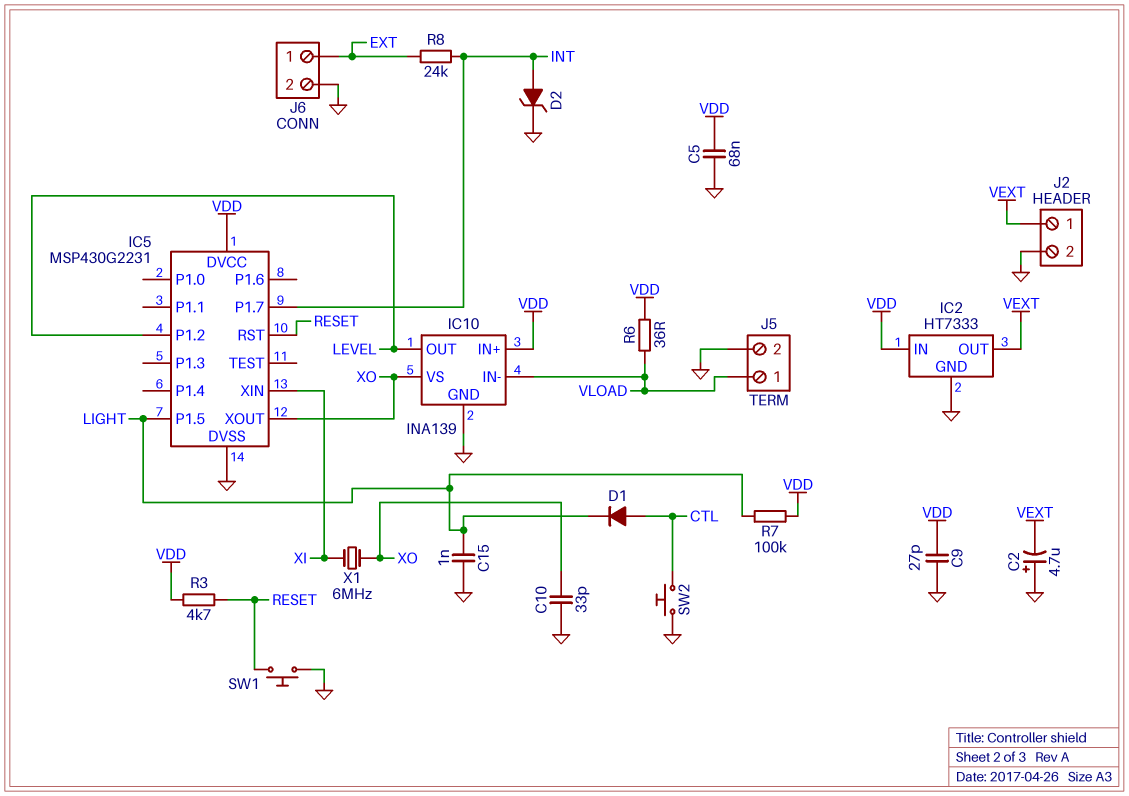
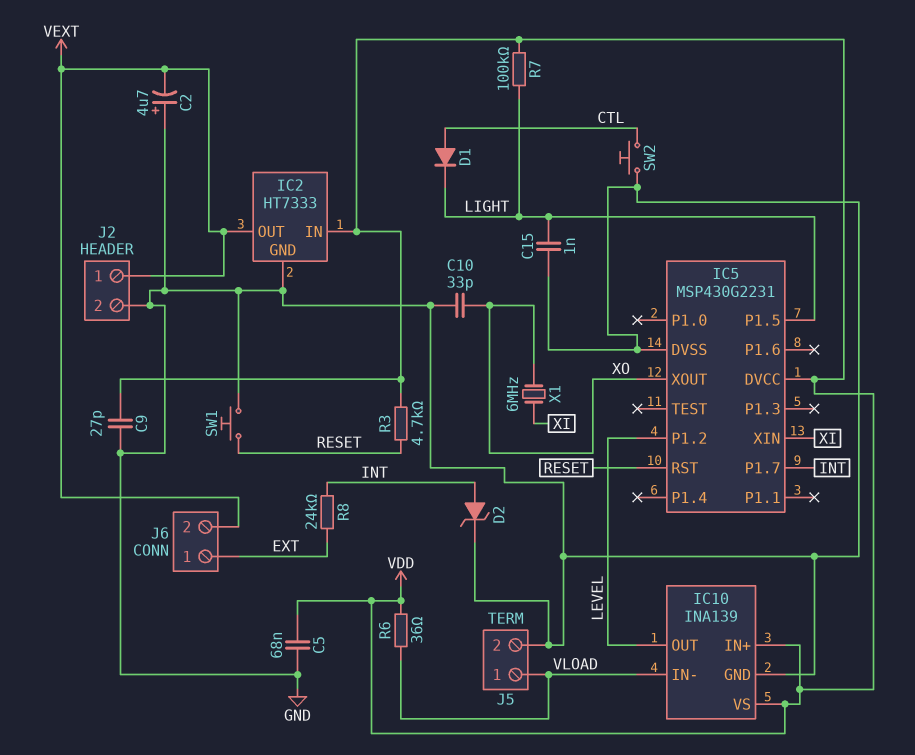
IC10 pin VS: XO -> VDD
J6 pin 2: GND -> VEXT

